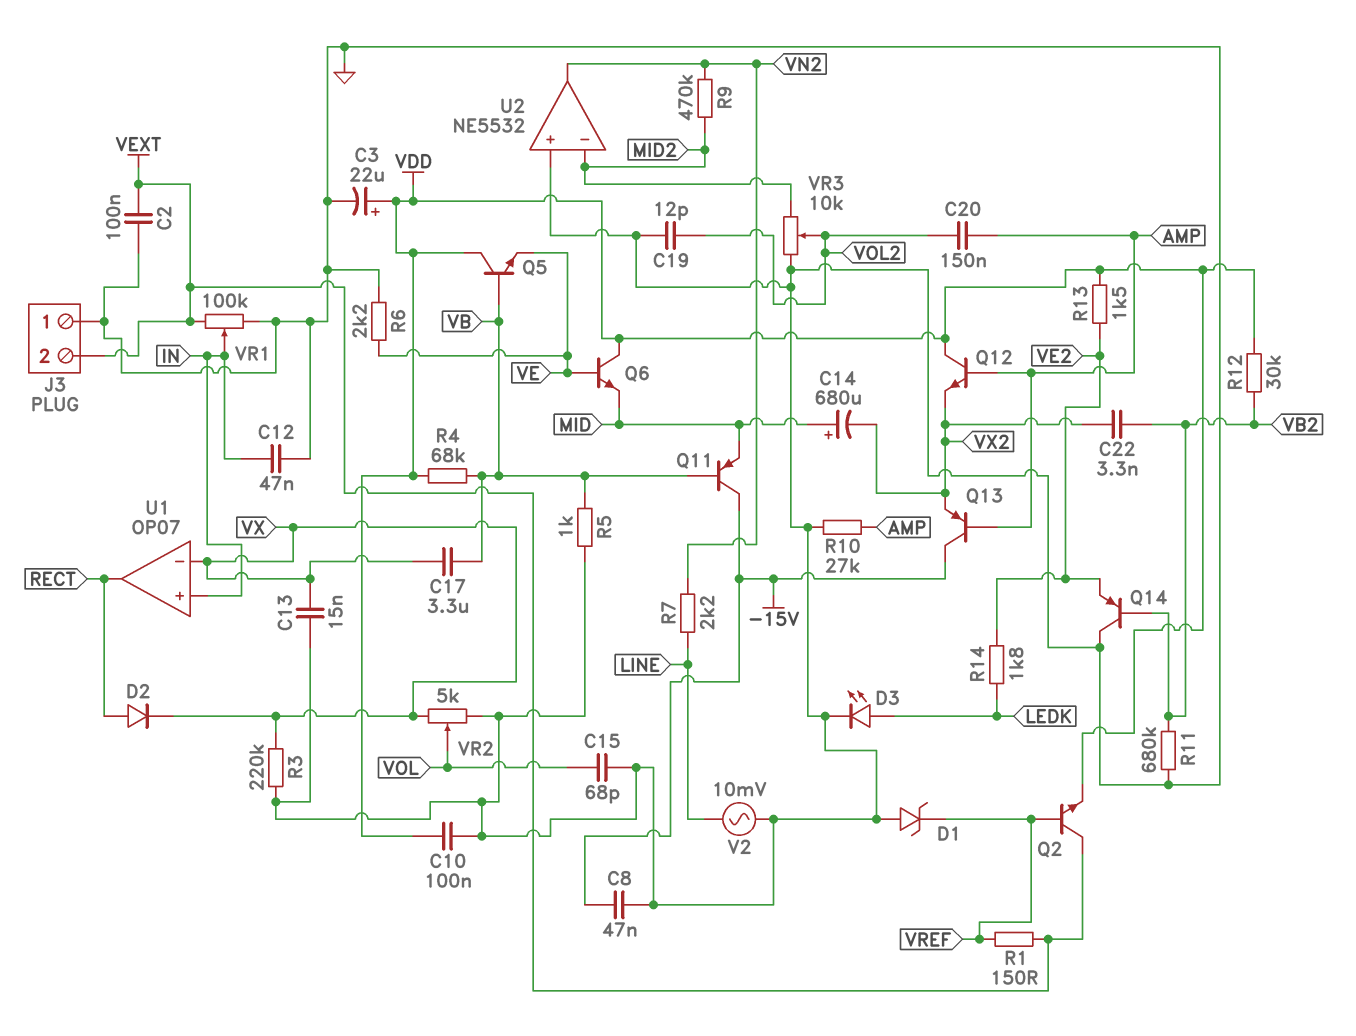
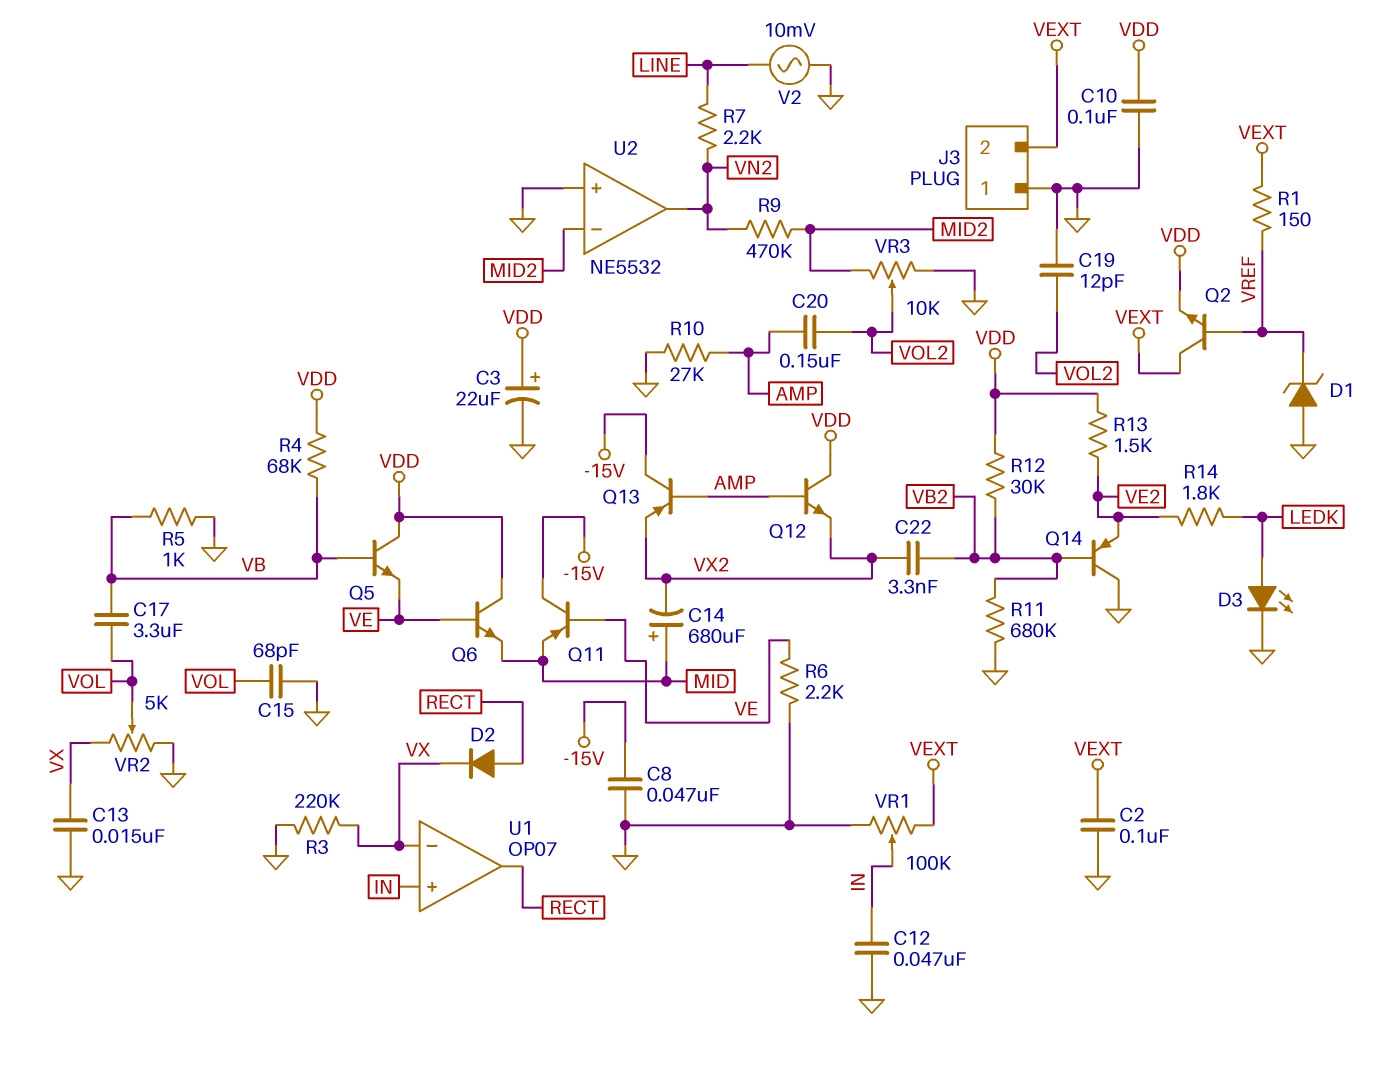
C17: 3.3uF (VB, VX) -> 3.3uF (VB, VOL)
Q11: PNP (B VB, C -15V, E MID) -> PNP (B VE, C -15V, E MID)

